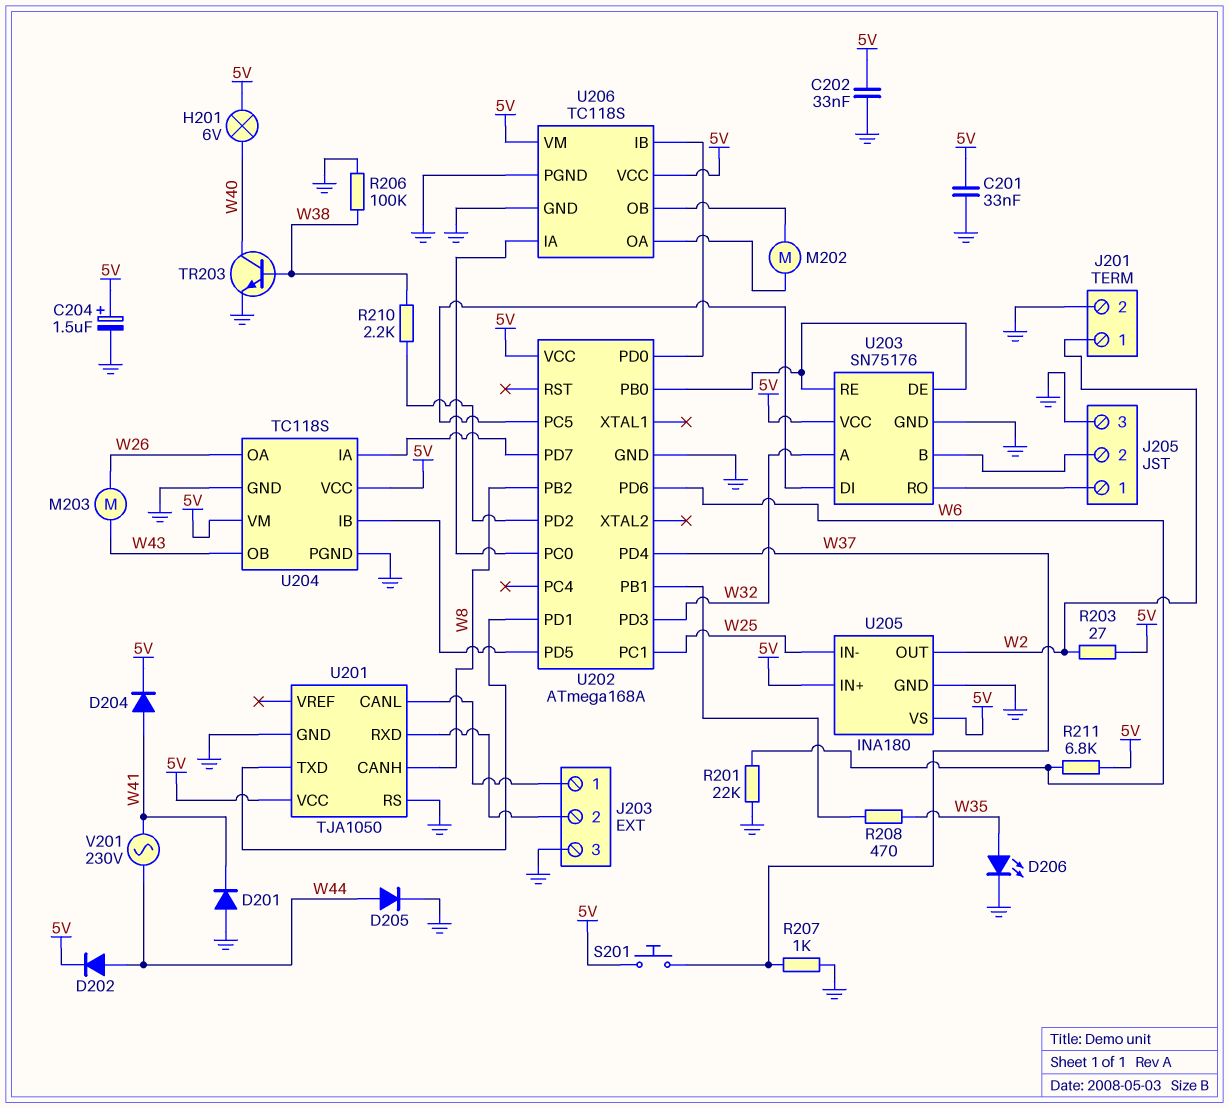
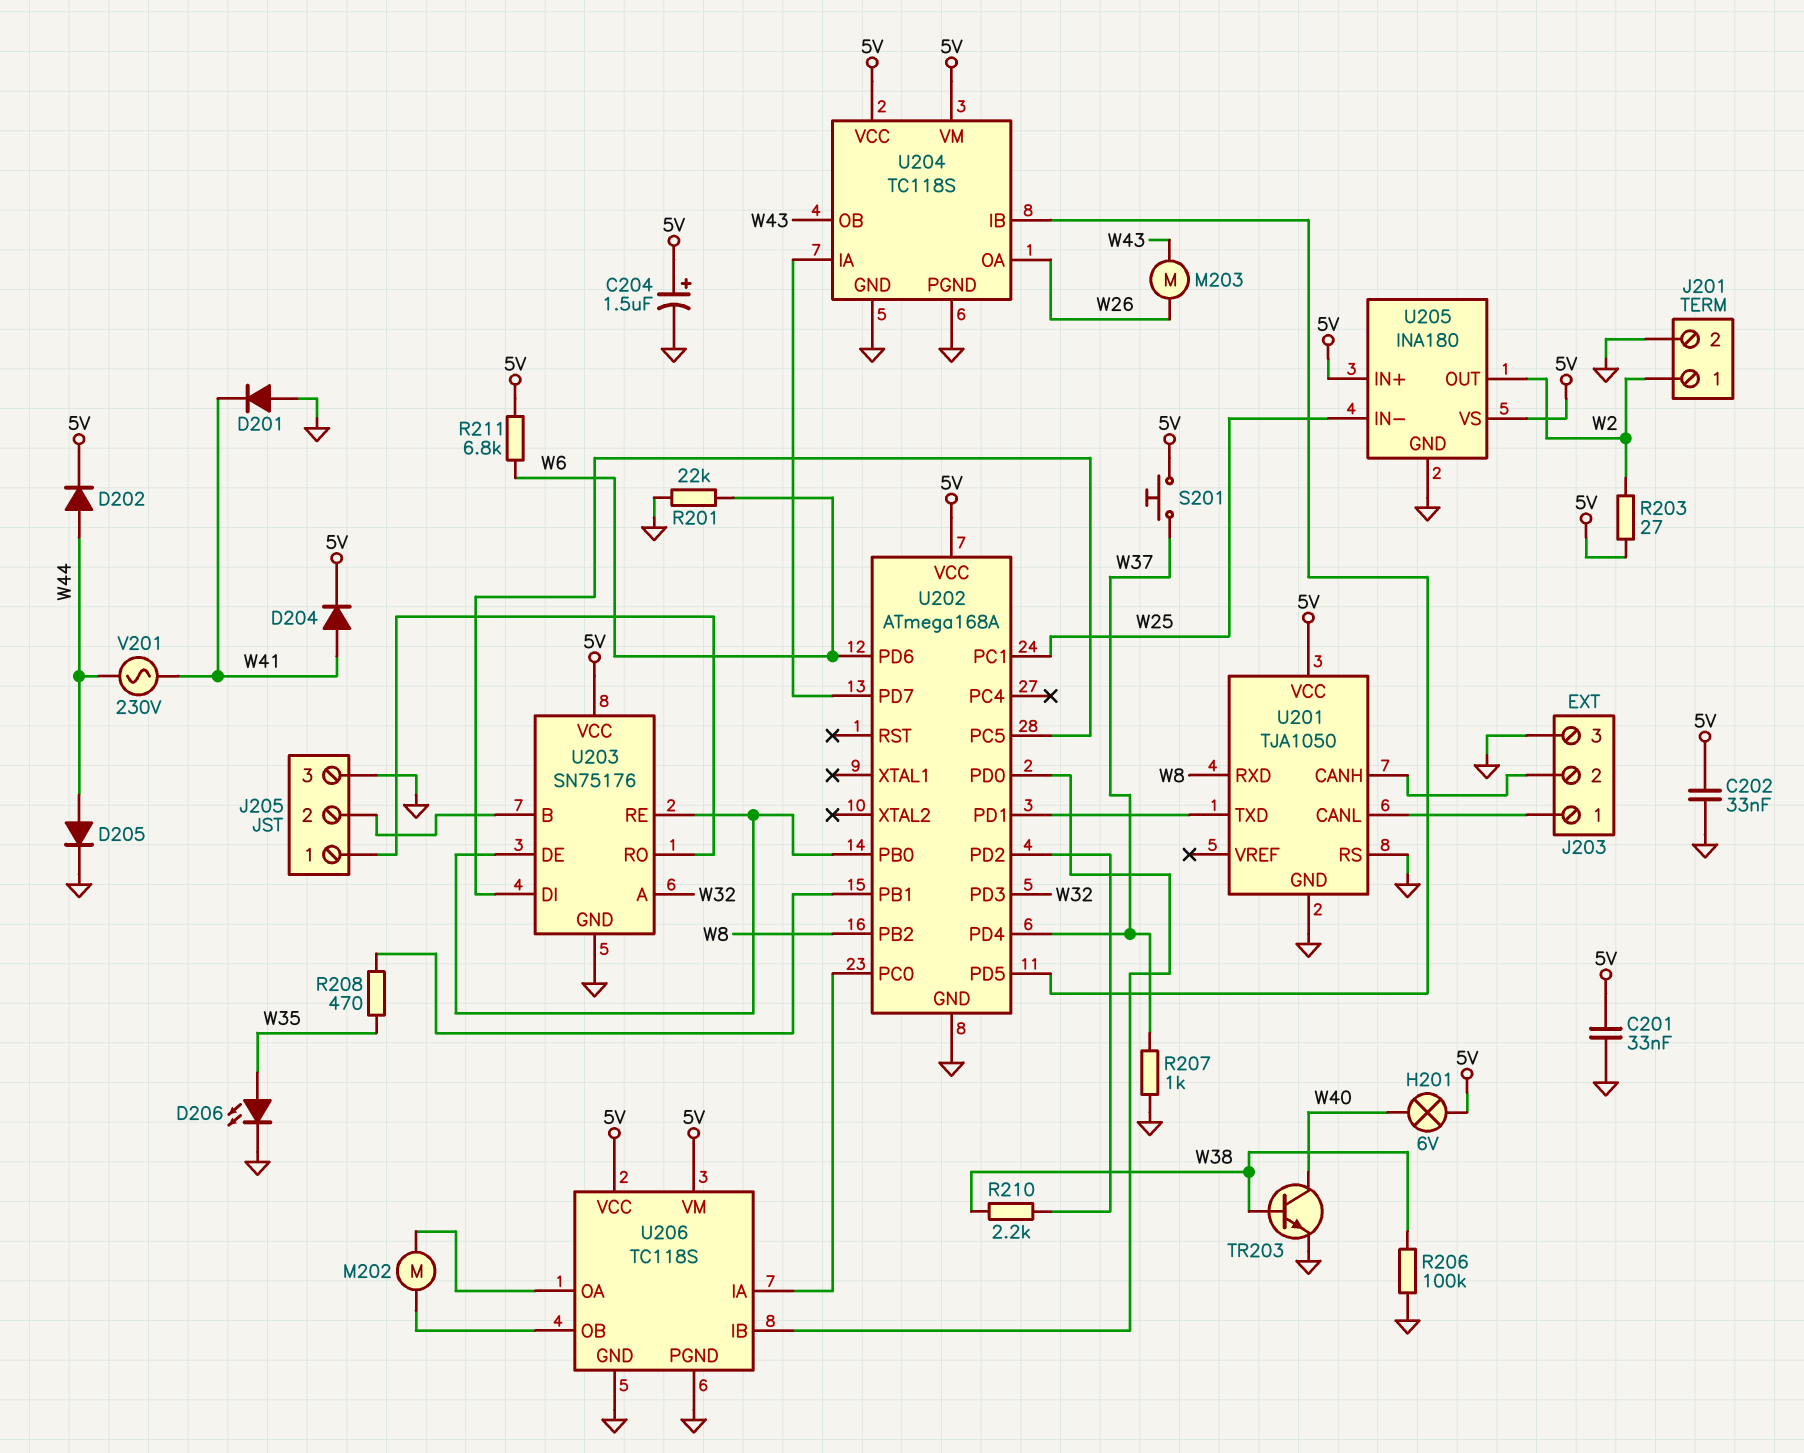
U201 pin CANH: W8 -> J203/2
U201 pin RXD: J203/2 -> W8

